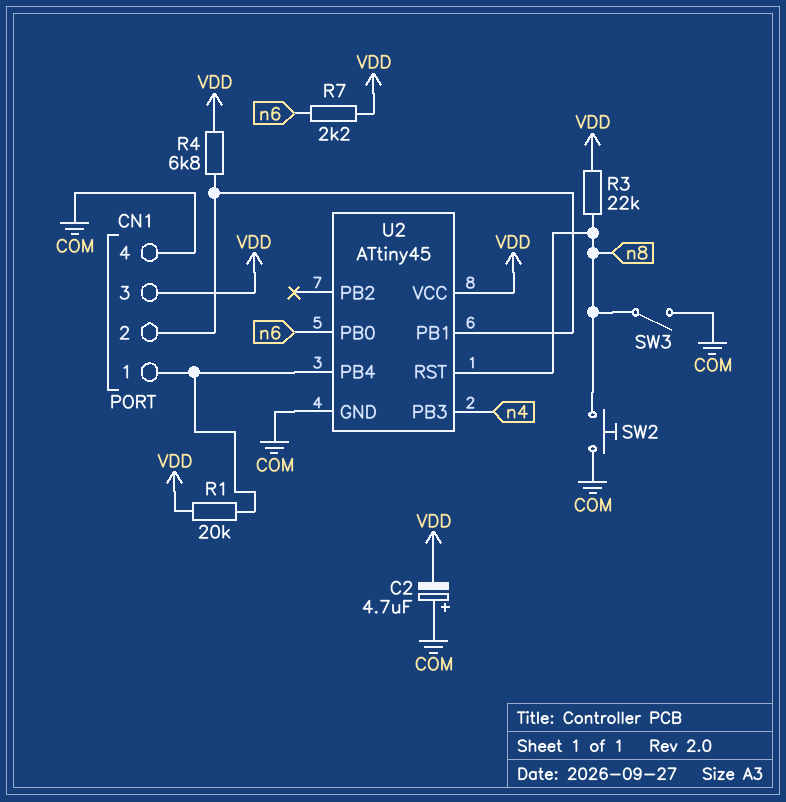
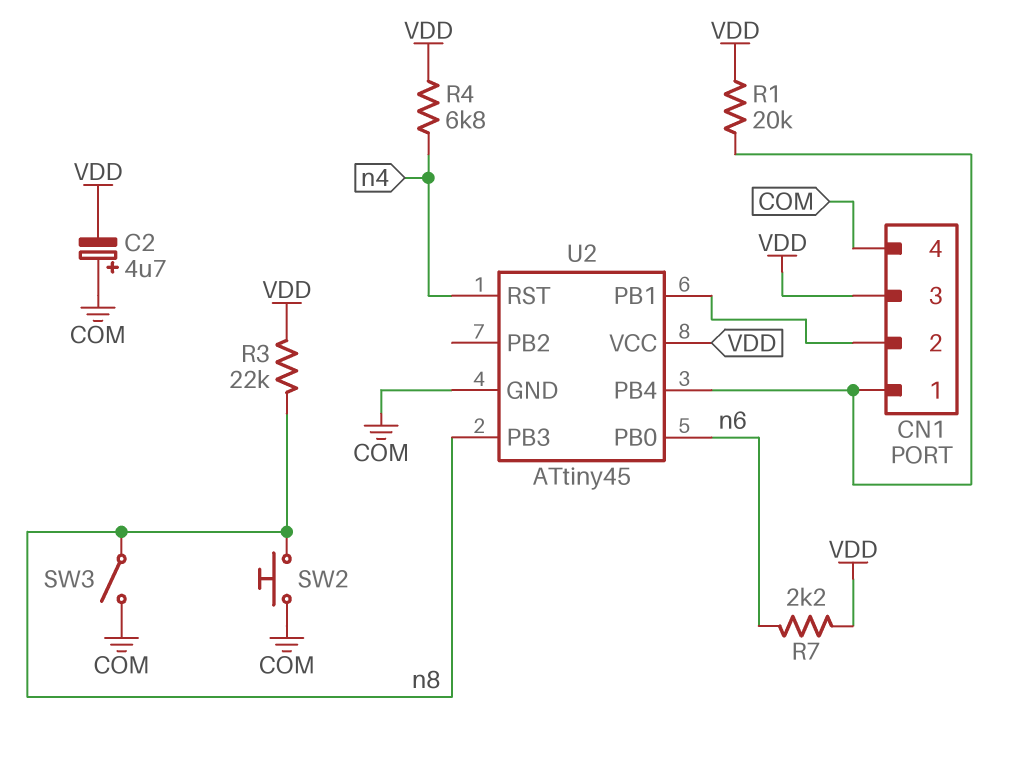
R4: 6.8k (CN1/2, VDD) -> 6.8k (VDD, n4)
U2 pin PB3: n4 -> n8
U2 pin RST: n8 -> n4

